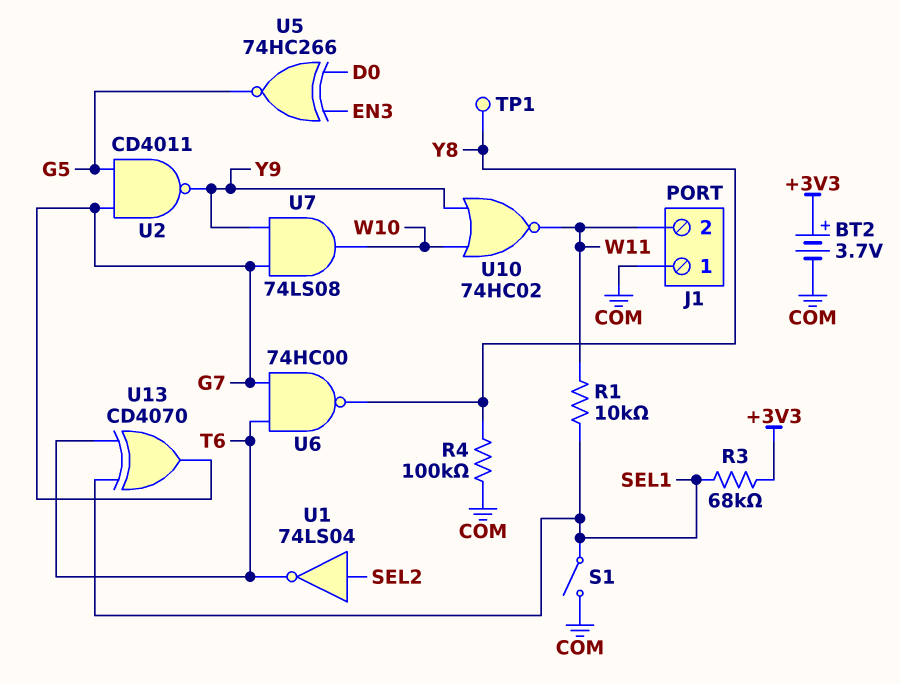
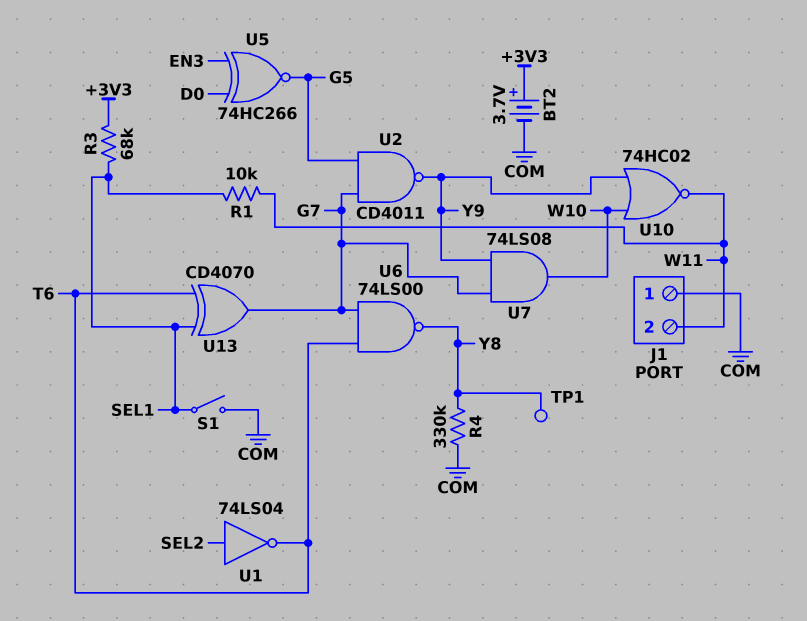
R4: 100k (COM, Y8) -> 330k (COM, Y8)
U6: NAND 74HC00 (in G7, in T6, out Y8) -> NAND 74LS00 (in G7, in T6, out Y8)

